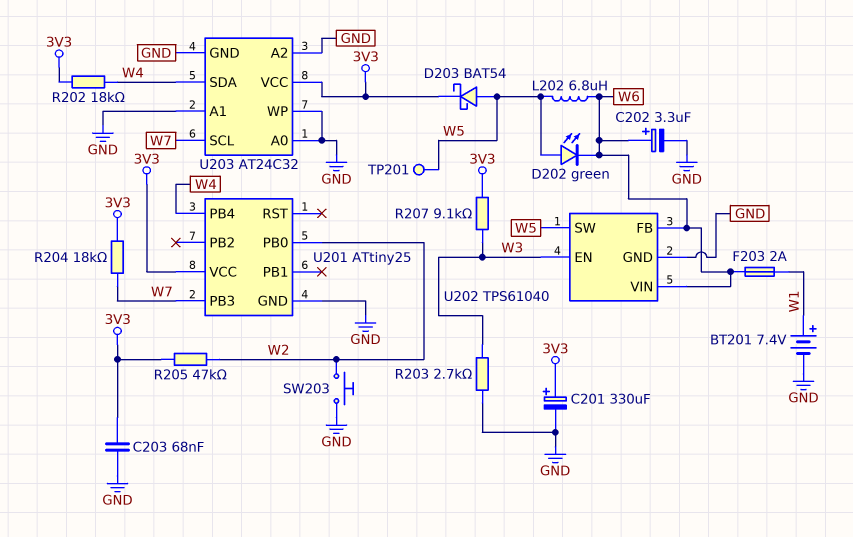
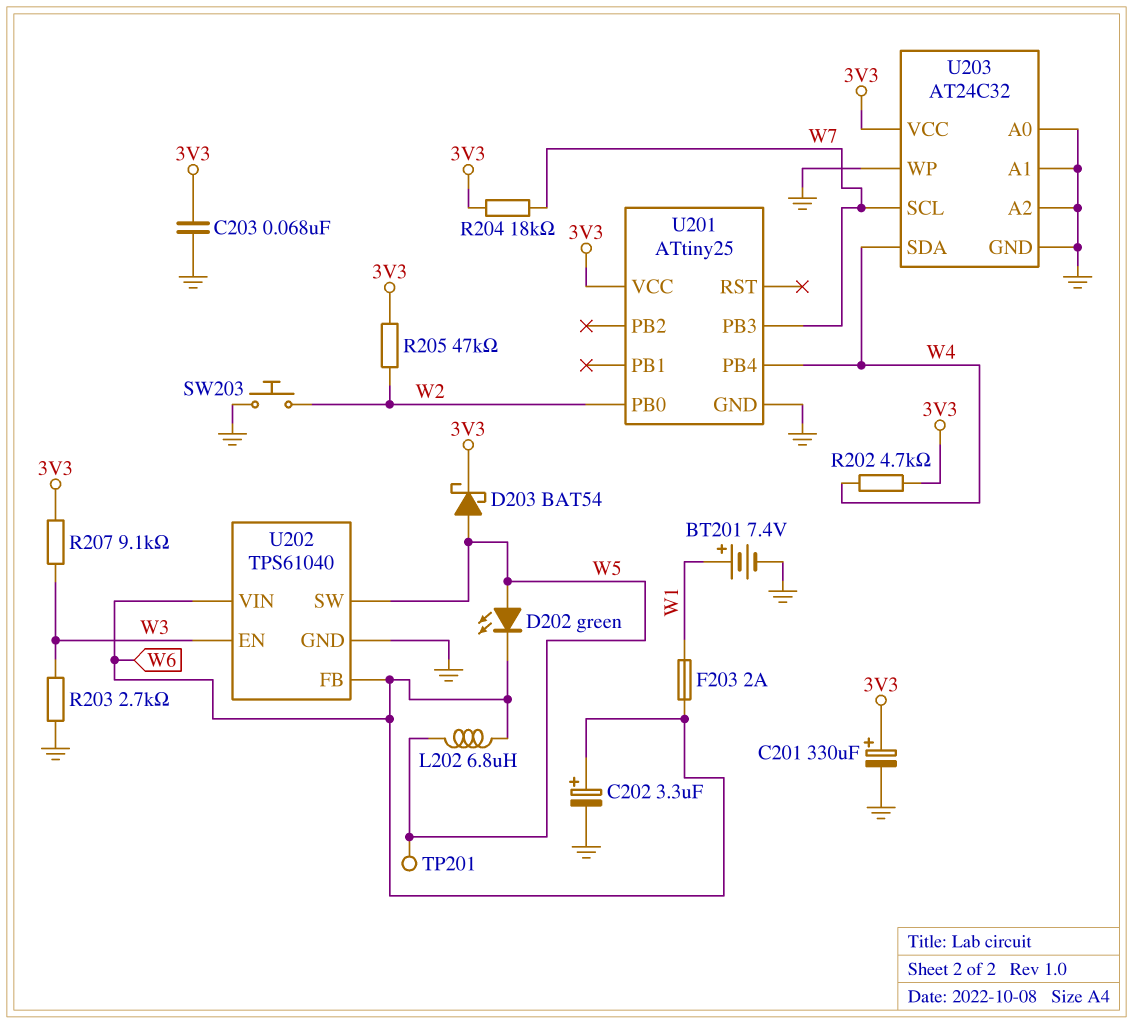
R202: 18k (3V3, W4) -> 4.7k (3V3, W4)

